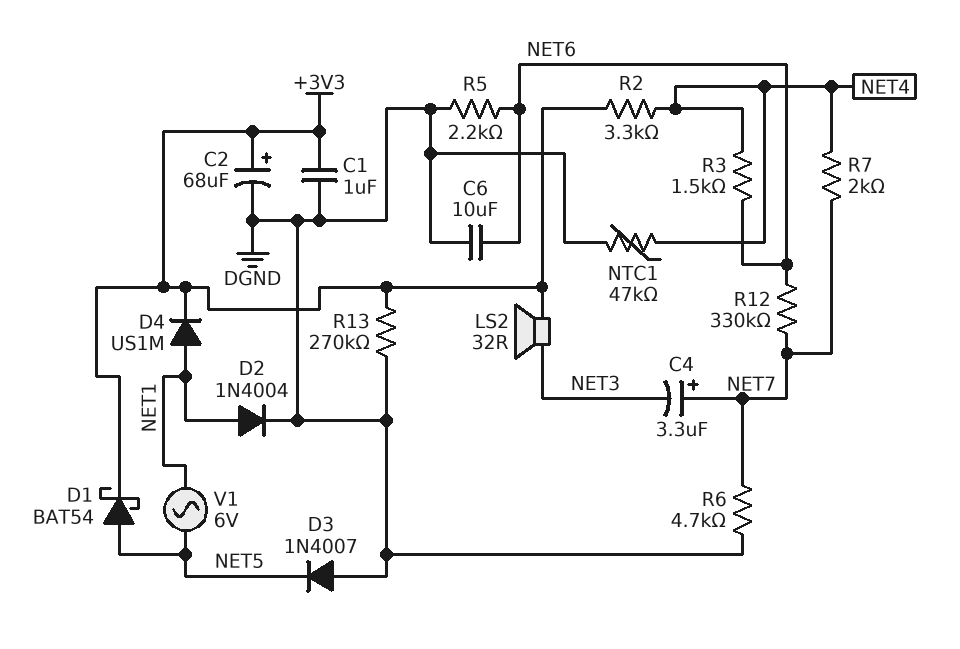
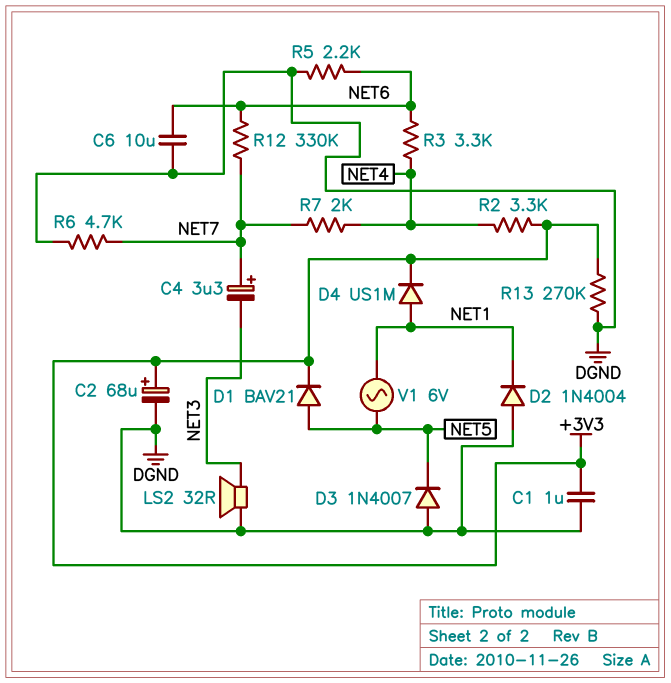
D1: schottky BAT54 (A NET5, K +3V3) -> diode BAV21 (A NET5, K +3V3)
D2: diode 1N4004 (A NET1, K DGND) -> diode 1N4004 (A DGND, K NET1)
LS2: speaker 32R (+3V3, NET3) -> speaker 32R (DGND, NET3)
NTC1: 47k (DGND, NET4) -> none
R3: 1.5k (NET4, NET6) -> 3.3k (NET4, NET6)

